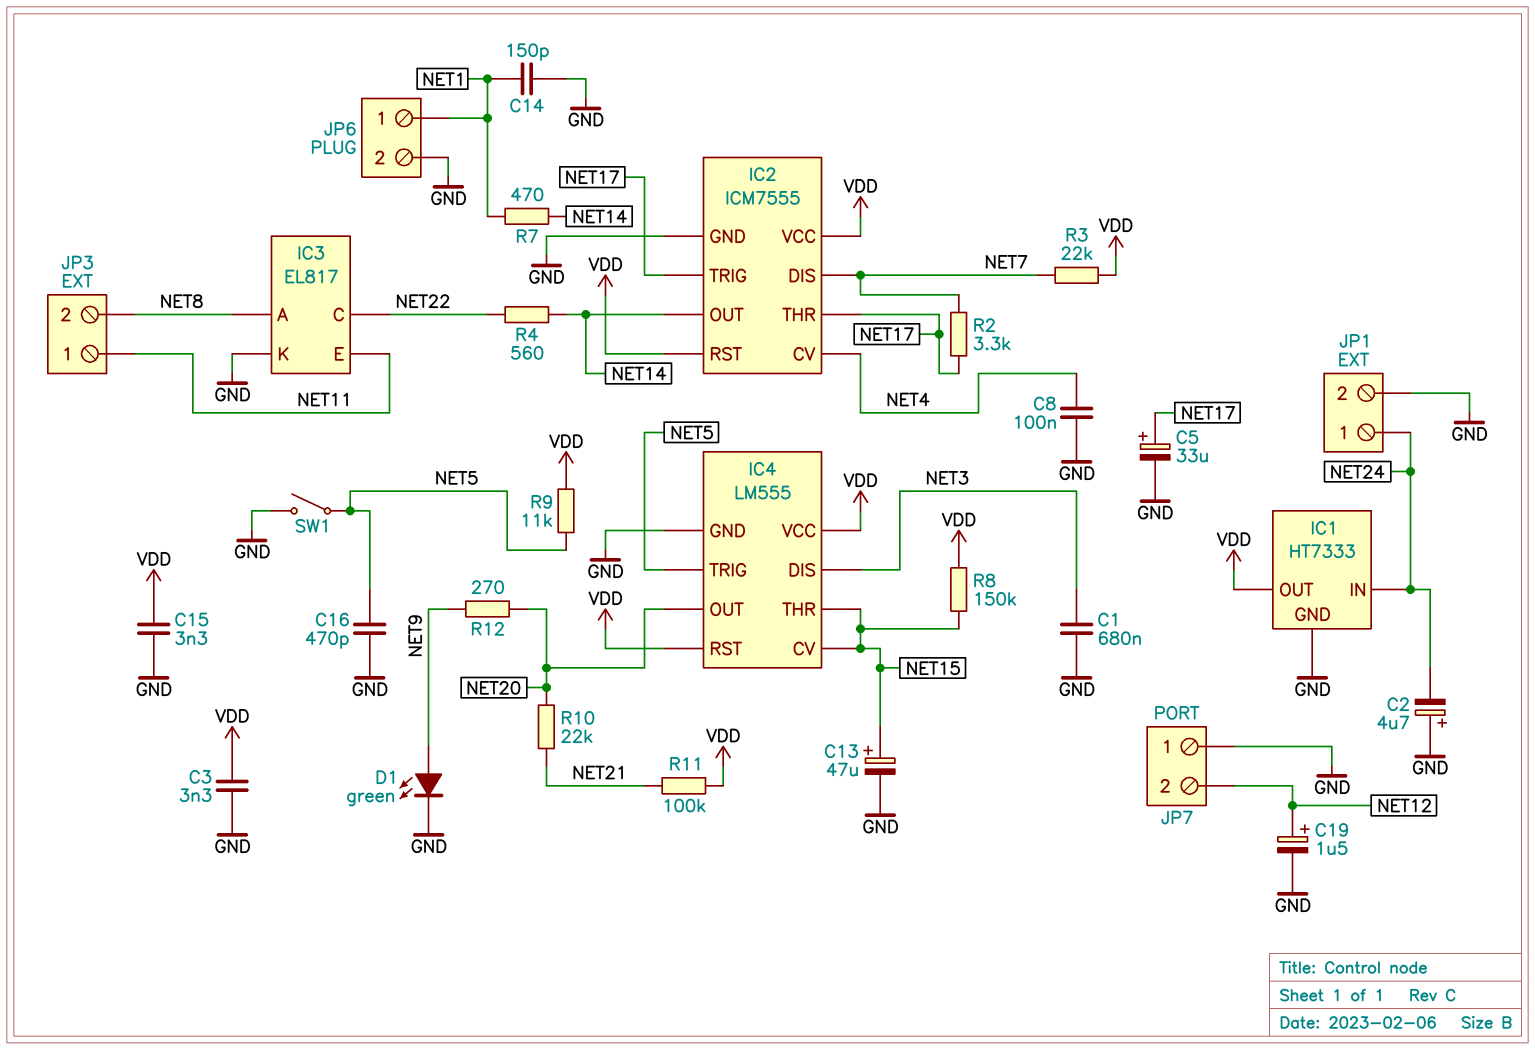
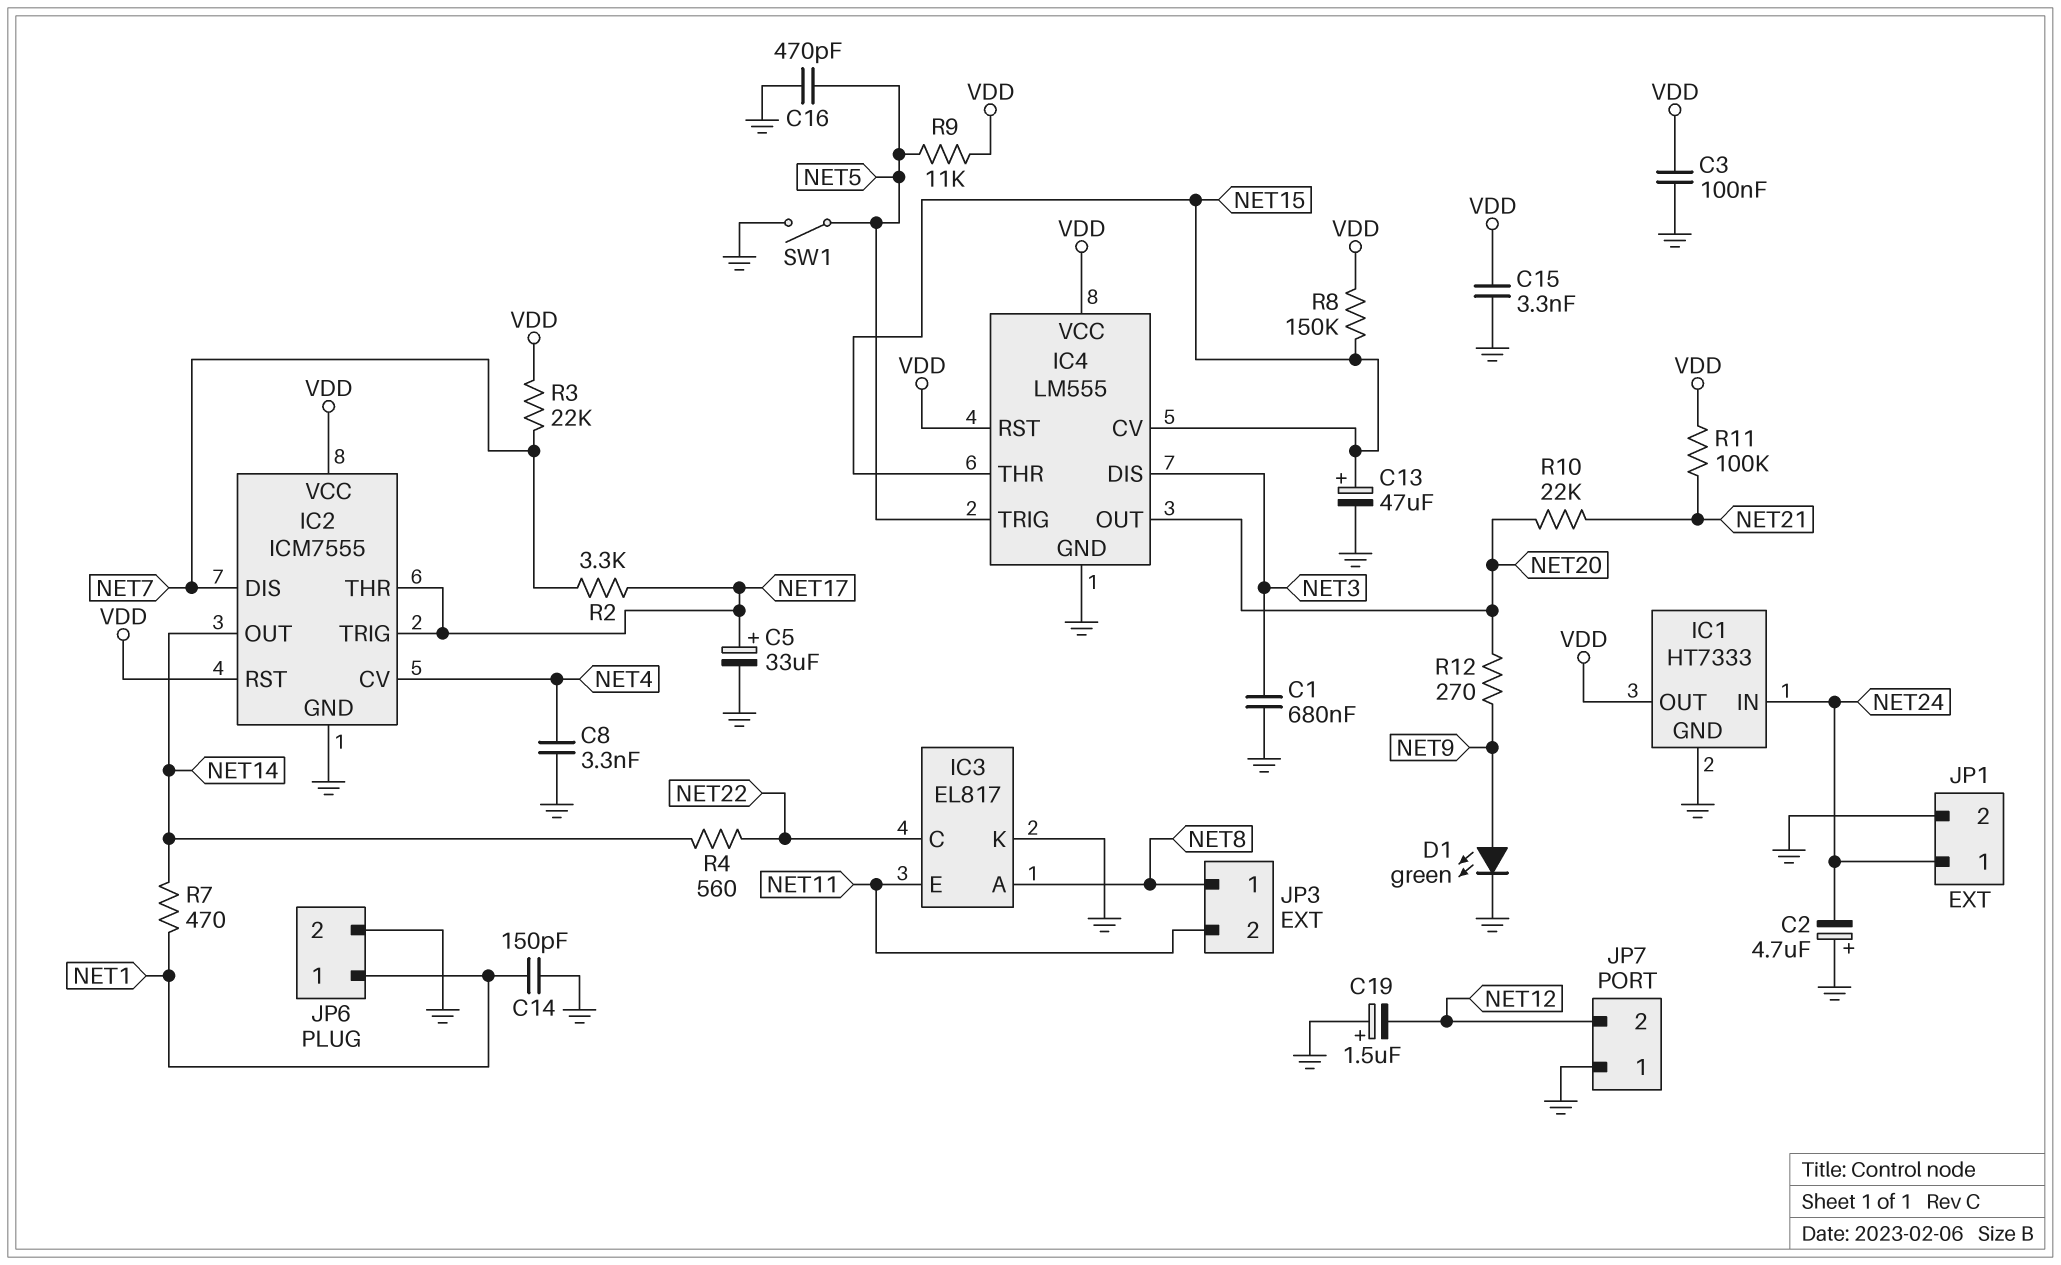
C3: 3.3nF (GND, VDD) -> 100nF (GND, VDD)
C8: 100nF (GND, NET4) -> 3.3nF (GND, NET4)
C19: 1.5uF (plus NET12, minus GND) -> 1.5uF (plus GND, minus NET12)
JP3 pin 1: NET11 -> NET8
JP3 pin 2: NET8 -> NET11

